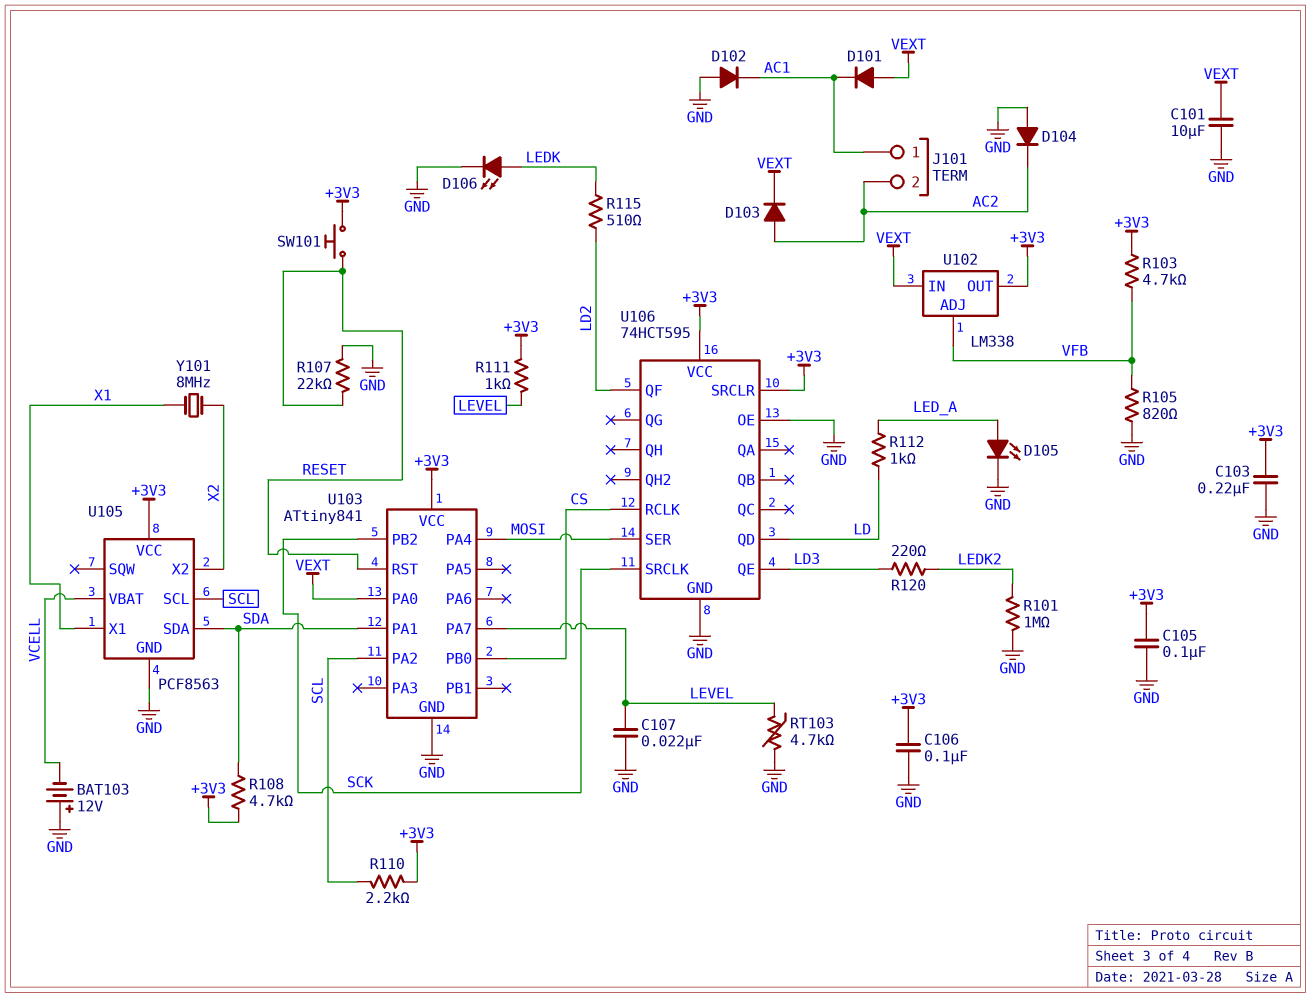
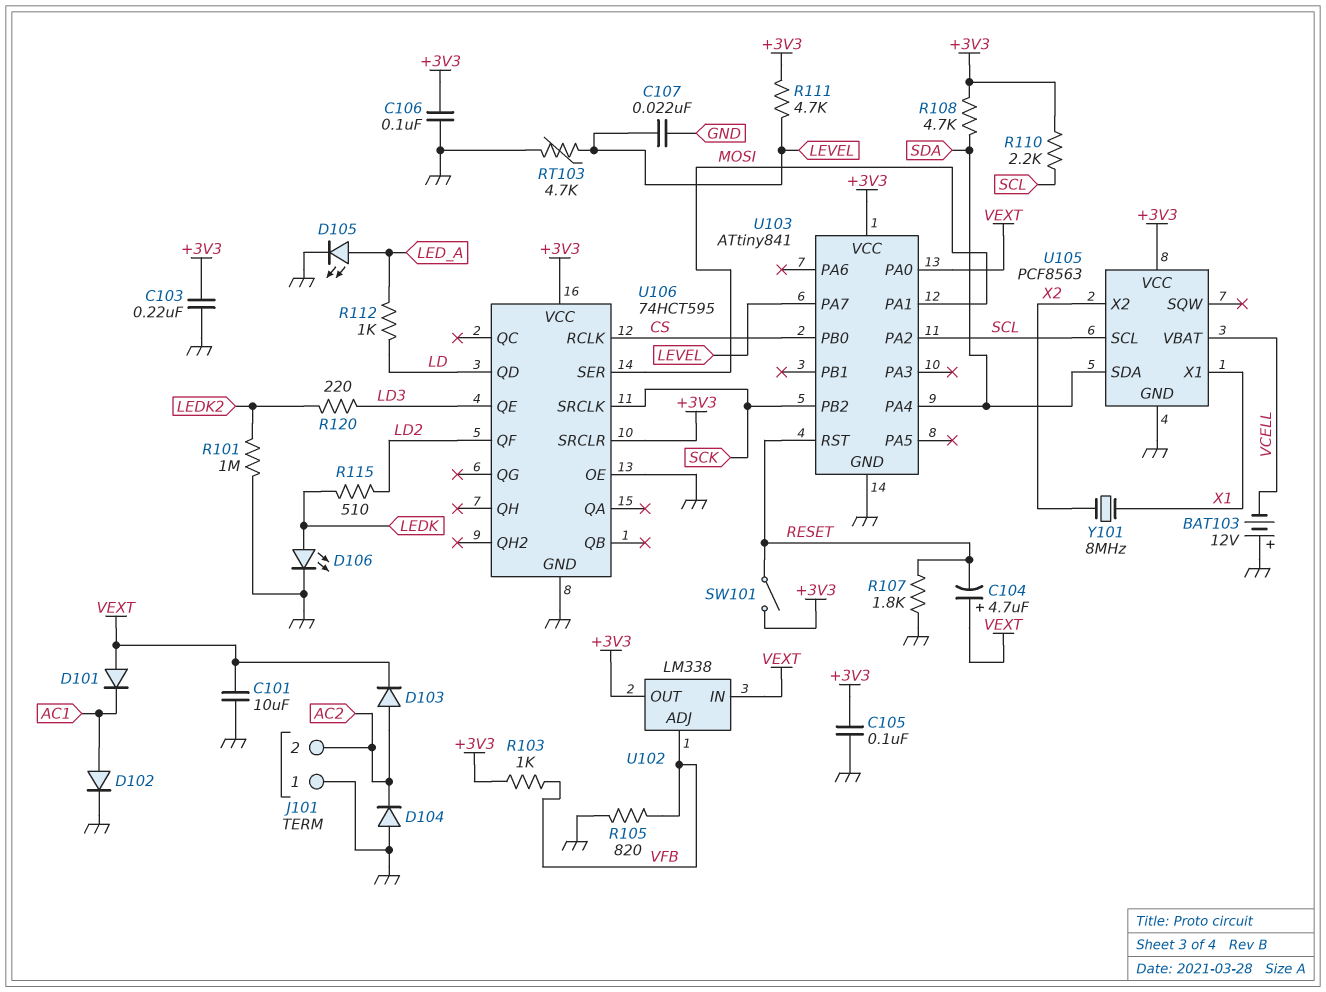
C104: none -> 4.7uF (plus VEXT, minus RESET)
D102: diode (A GND, K AC1) -> diode (A AC1, K GND)
J101 pin 1: AC1 -> GND
R103: 4.7k (+3V3, VFB) -> 1k (+3V3, VFB)
R107: 22k (GND, RESET) -> 1.8k (GND, RESET)
R111: 1k (+3V3, LEVEL) -> 4.7k (+3V3, LEVEL)
SW101: button (+3V3, RESET) -> switch (+3V3, RESET)
U103 pin PA1: SDA -> MOSI
U103 pin PA4: MOSI -> SDA

